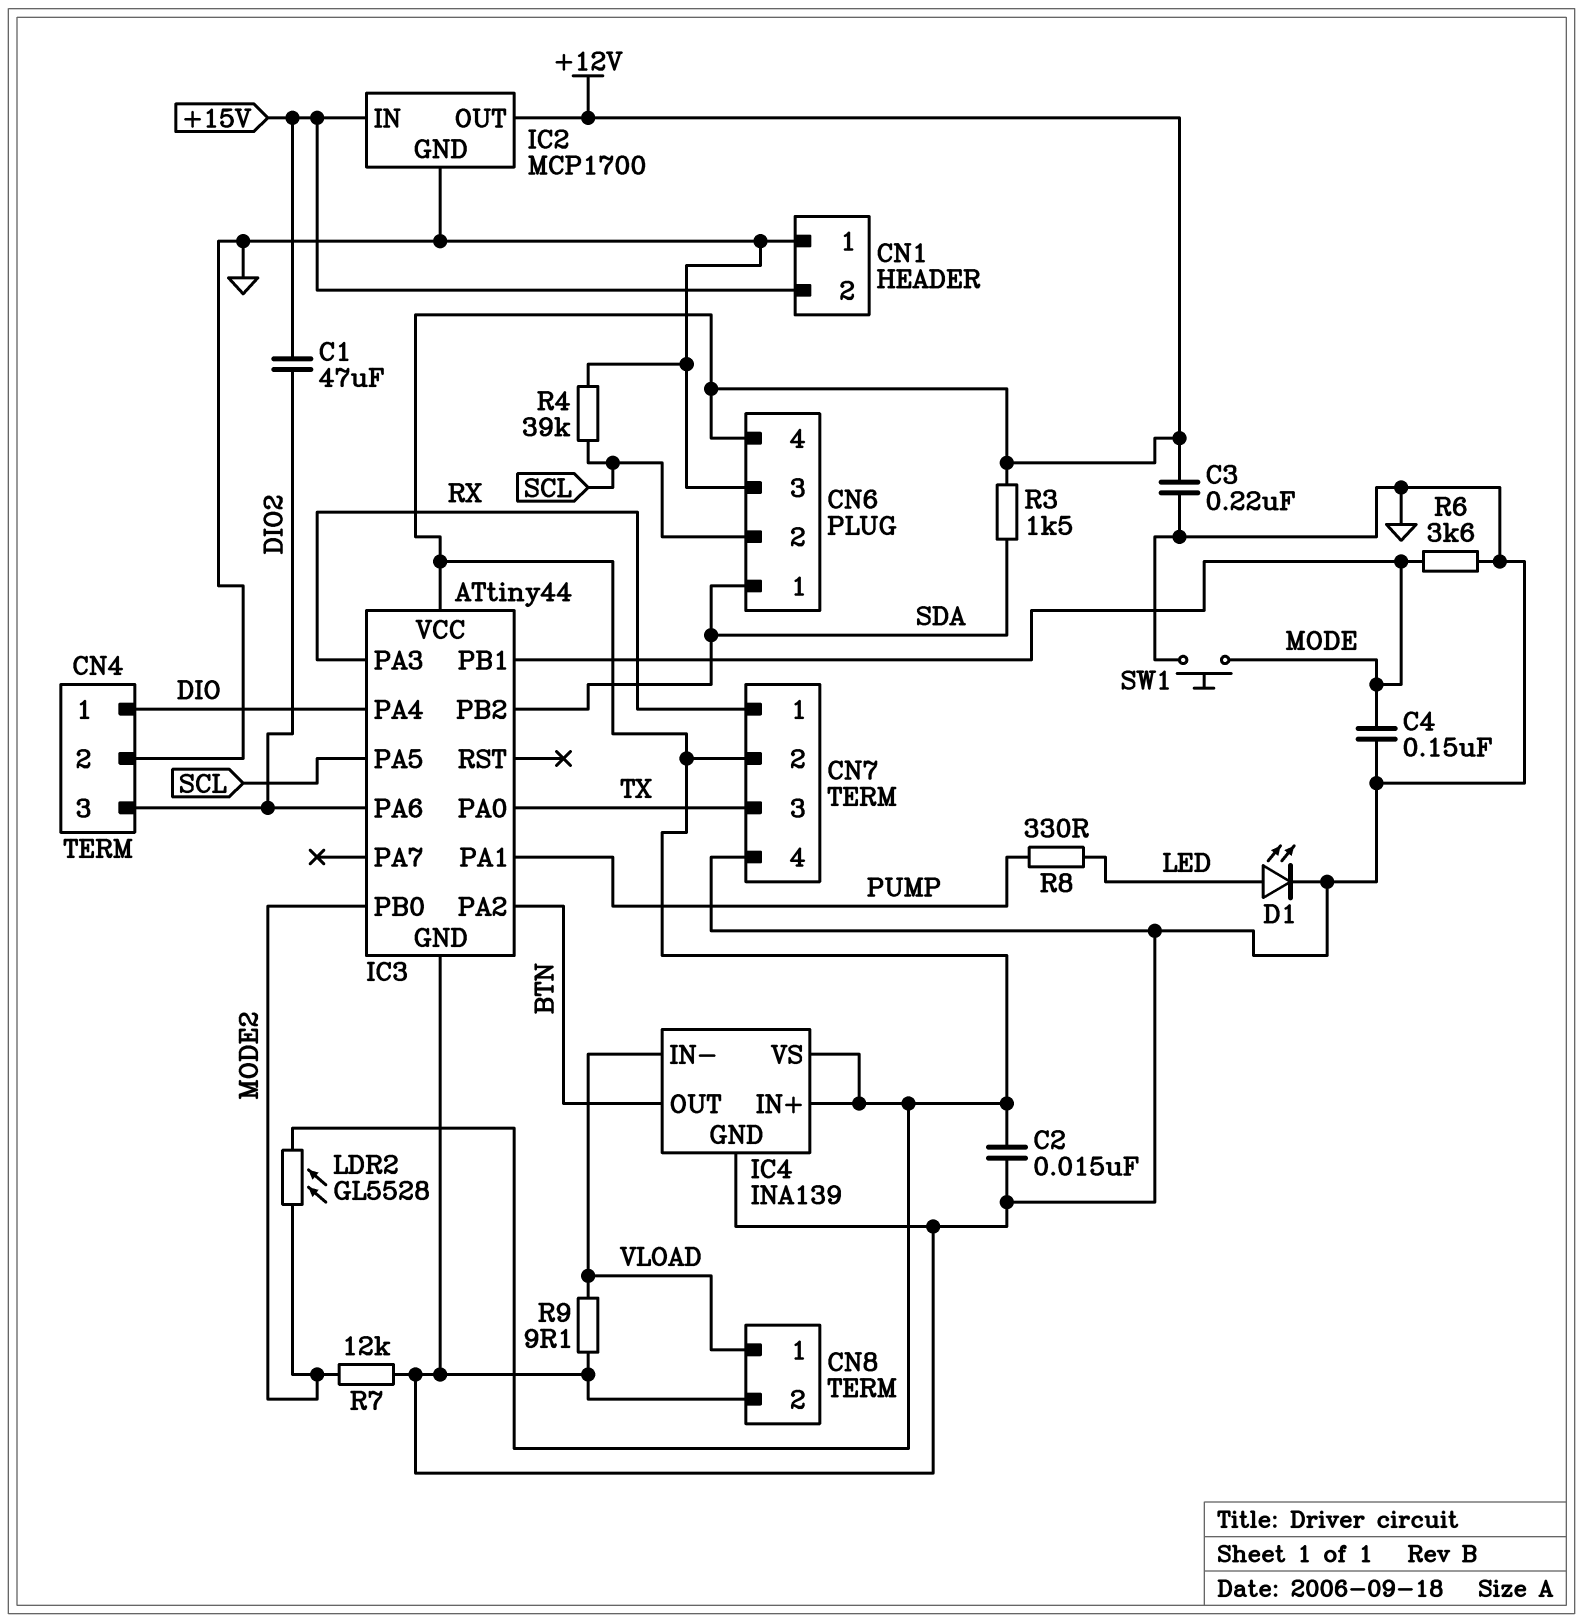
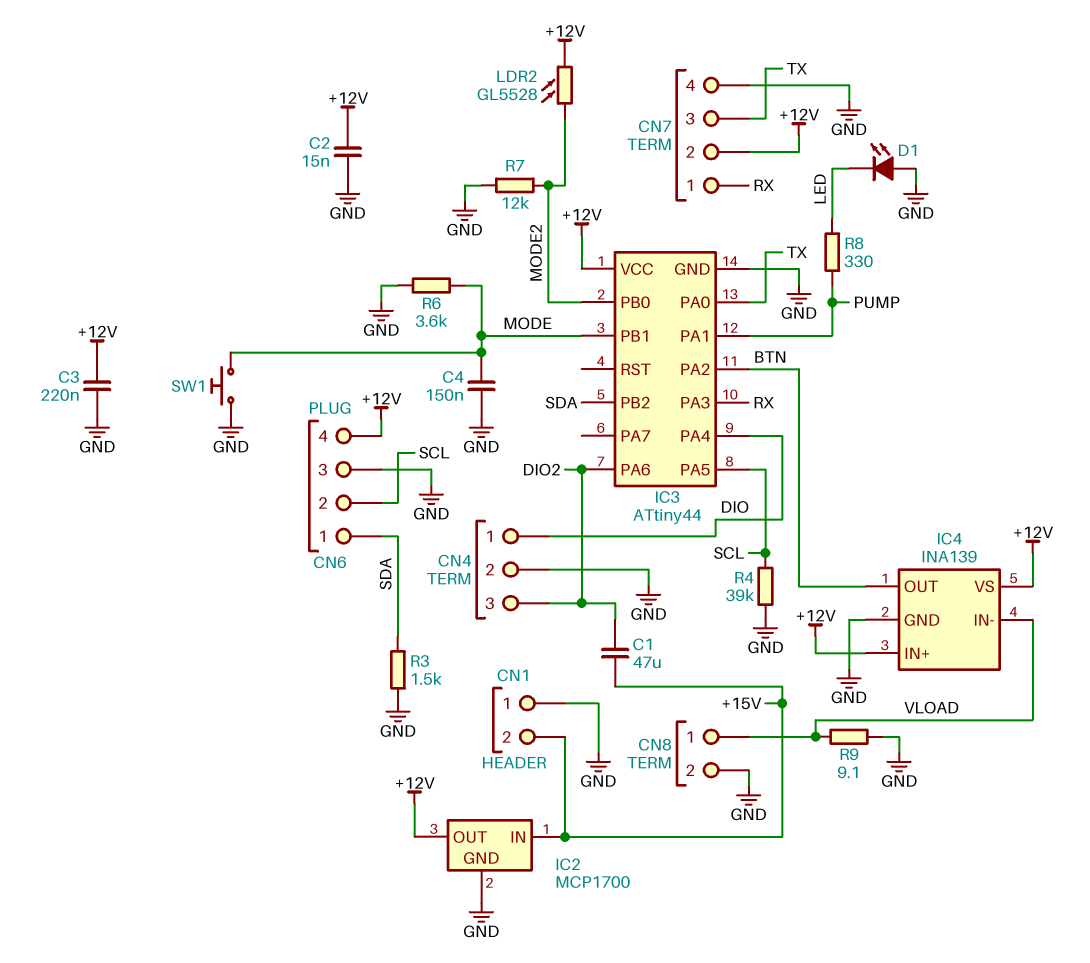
D1: LED (A LED, K GND) -> LED (A GND, K LED)
R3: 1.5k (+12V, SDA) -> 1.5k (GND, SDA)

